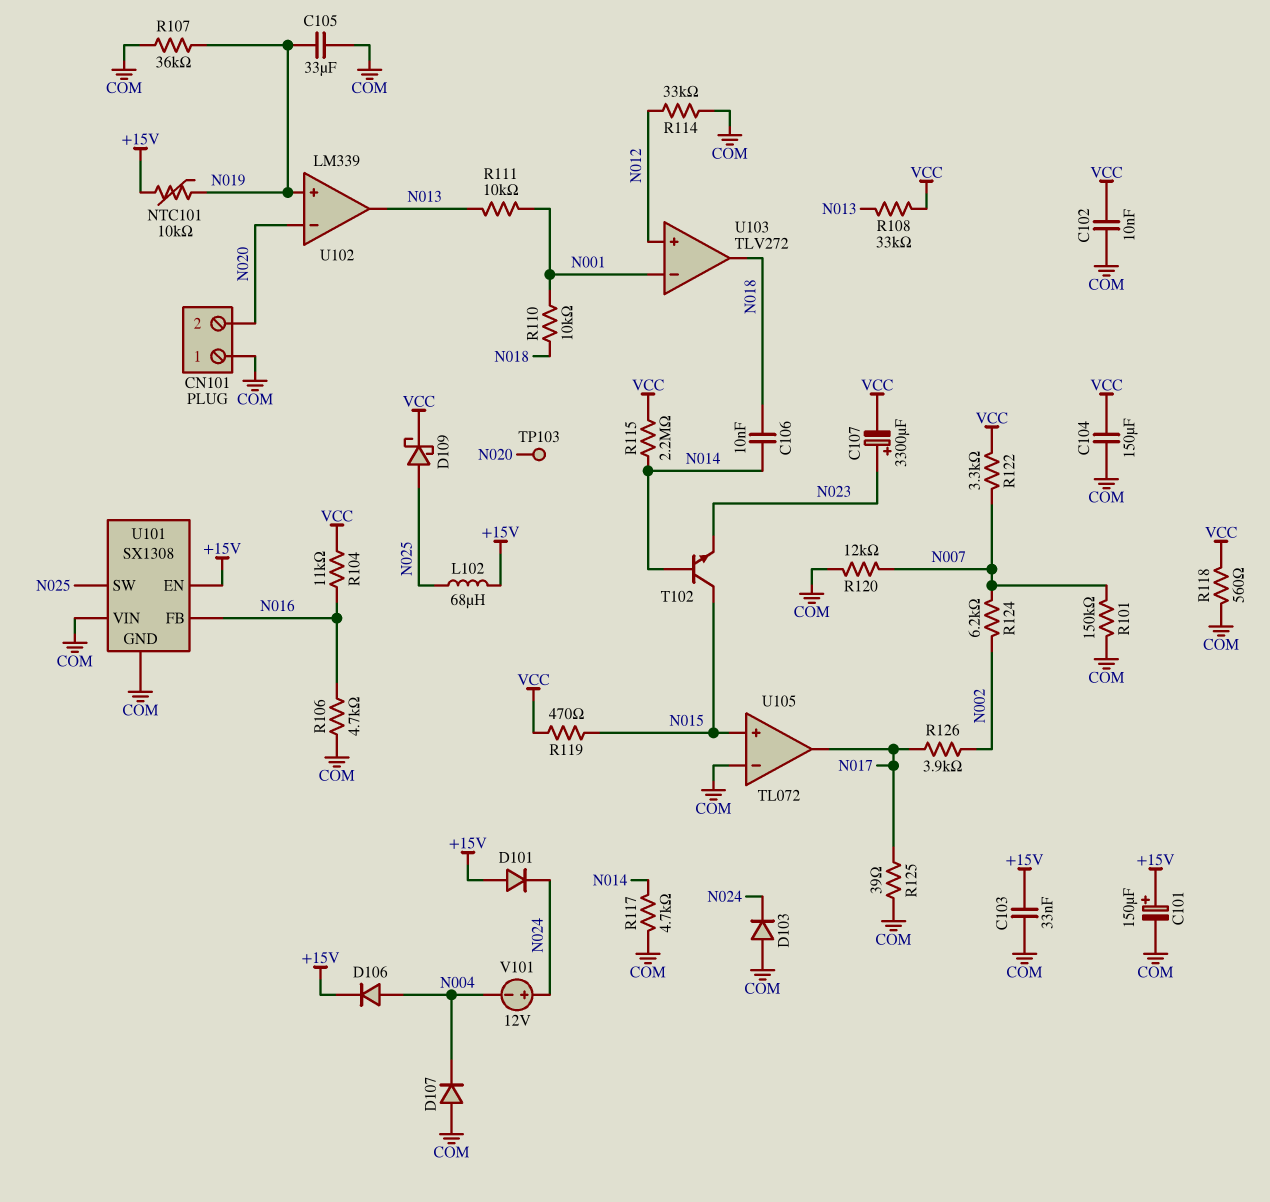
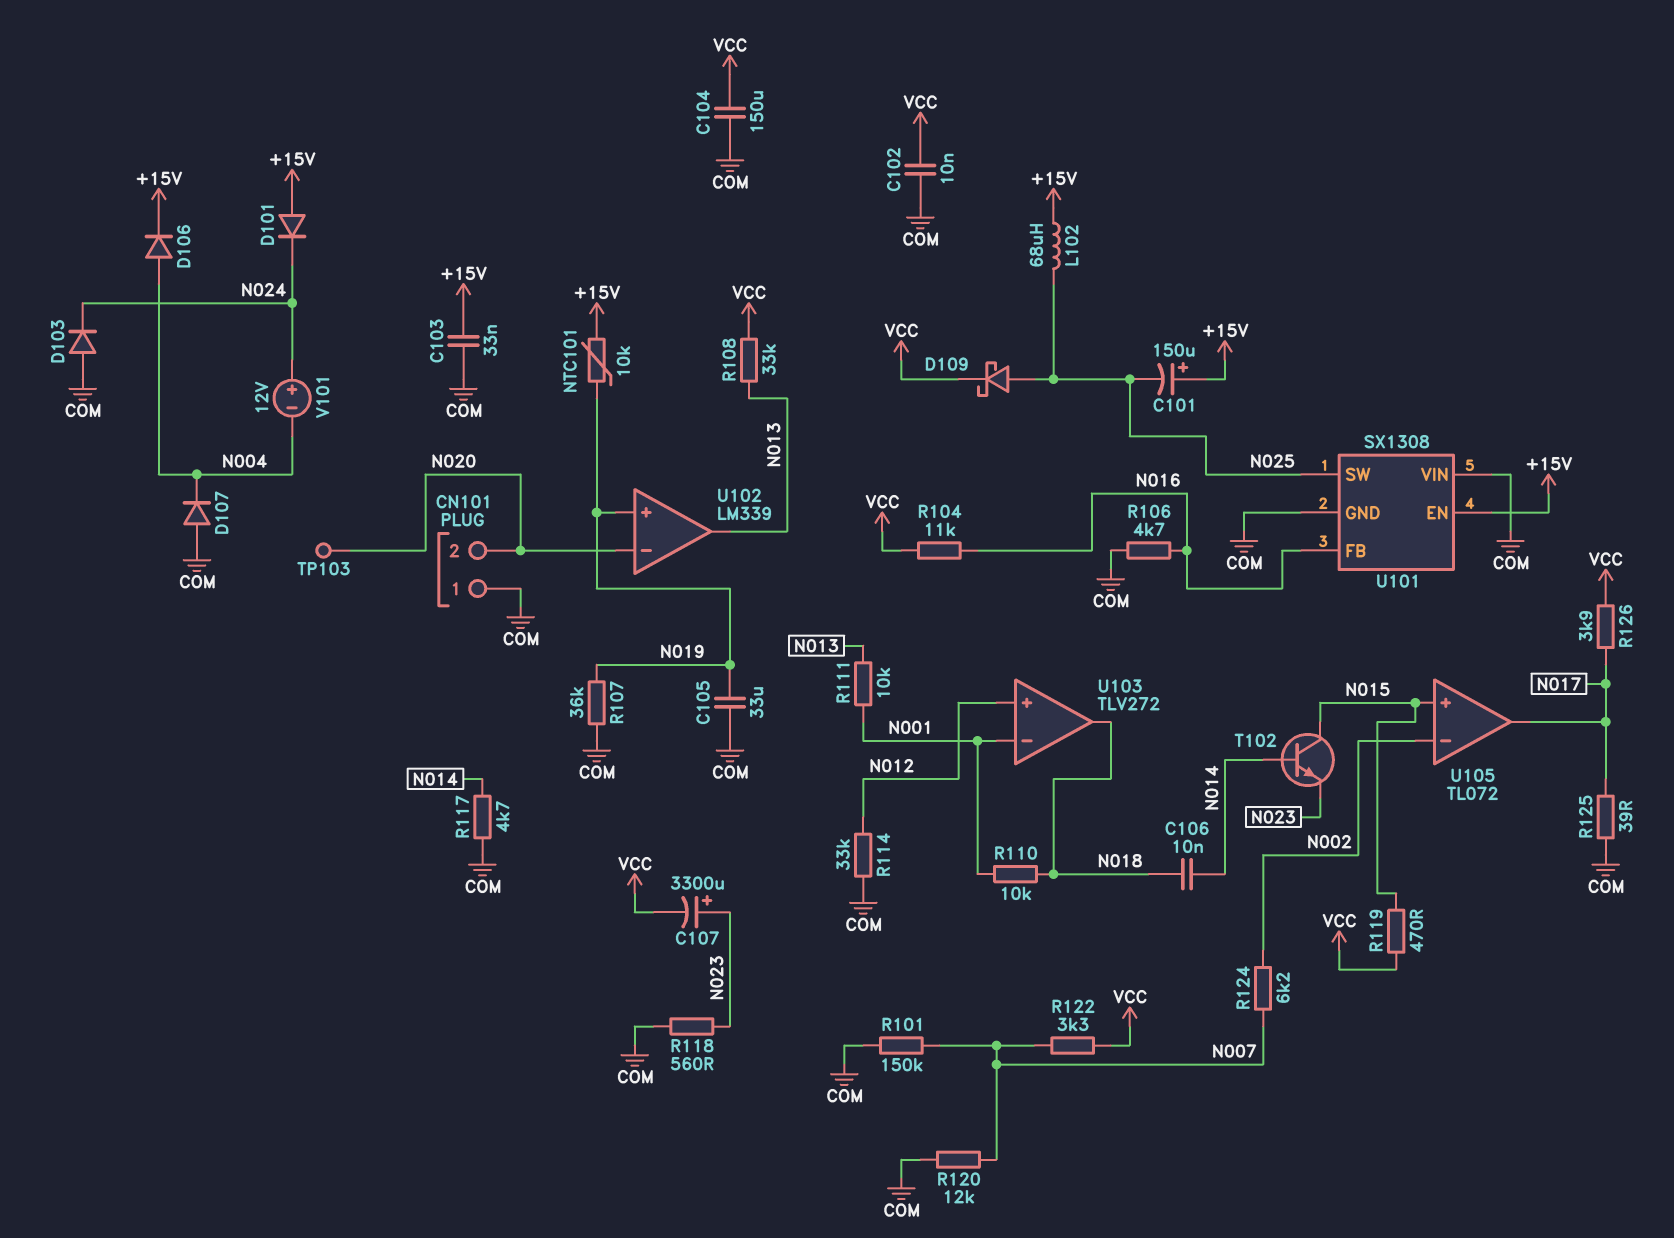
C101: 150uF (plus +15V, minus COM) -> 150uF (plus +15V, minus N025)
R115: 2.2M (N014, VCC) -> none
R118: 560 (COM, VCC) -> 560 (COM, N023)
R126: 3.9k (N002, N017) -> 3.9k (N017, VCC)
U105 pin in-: COM -> N002

